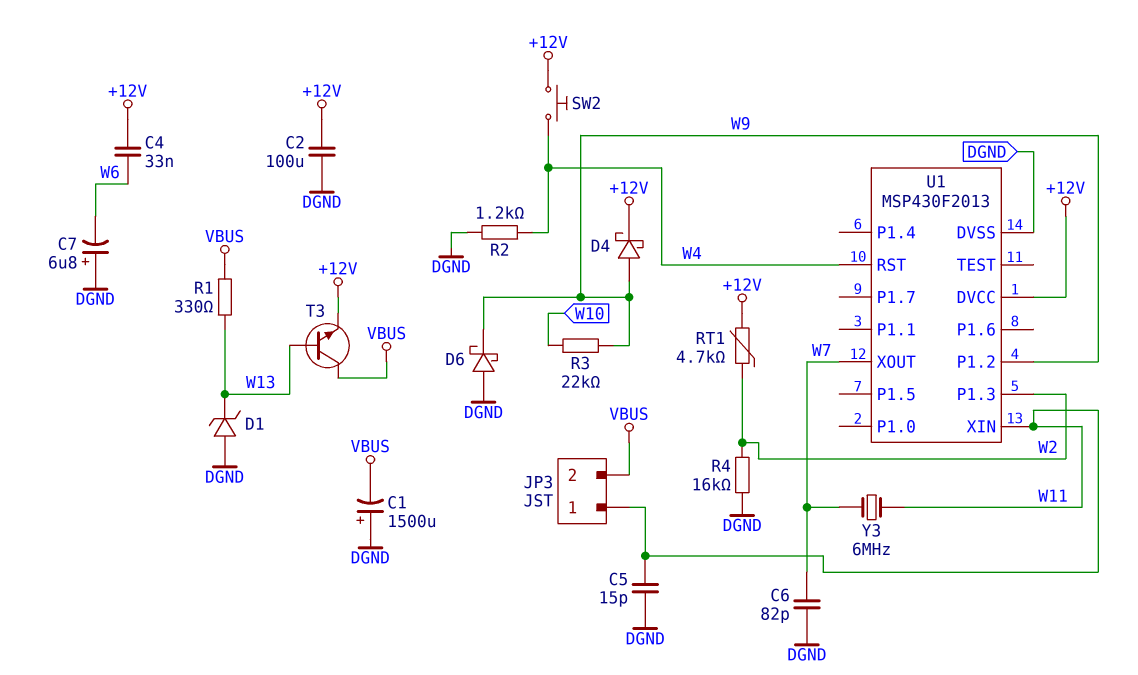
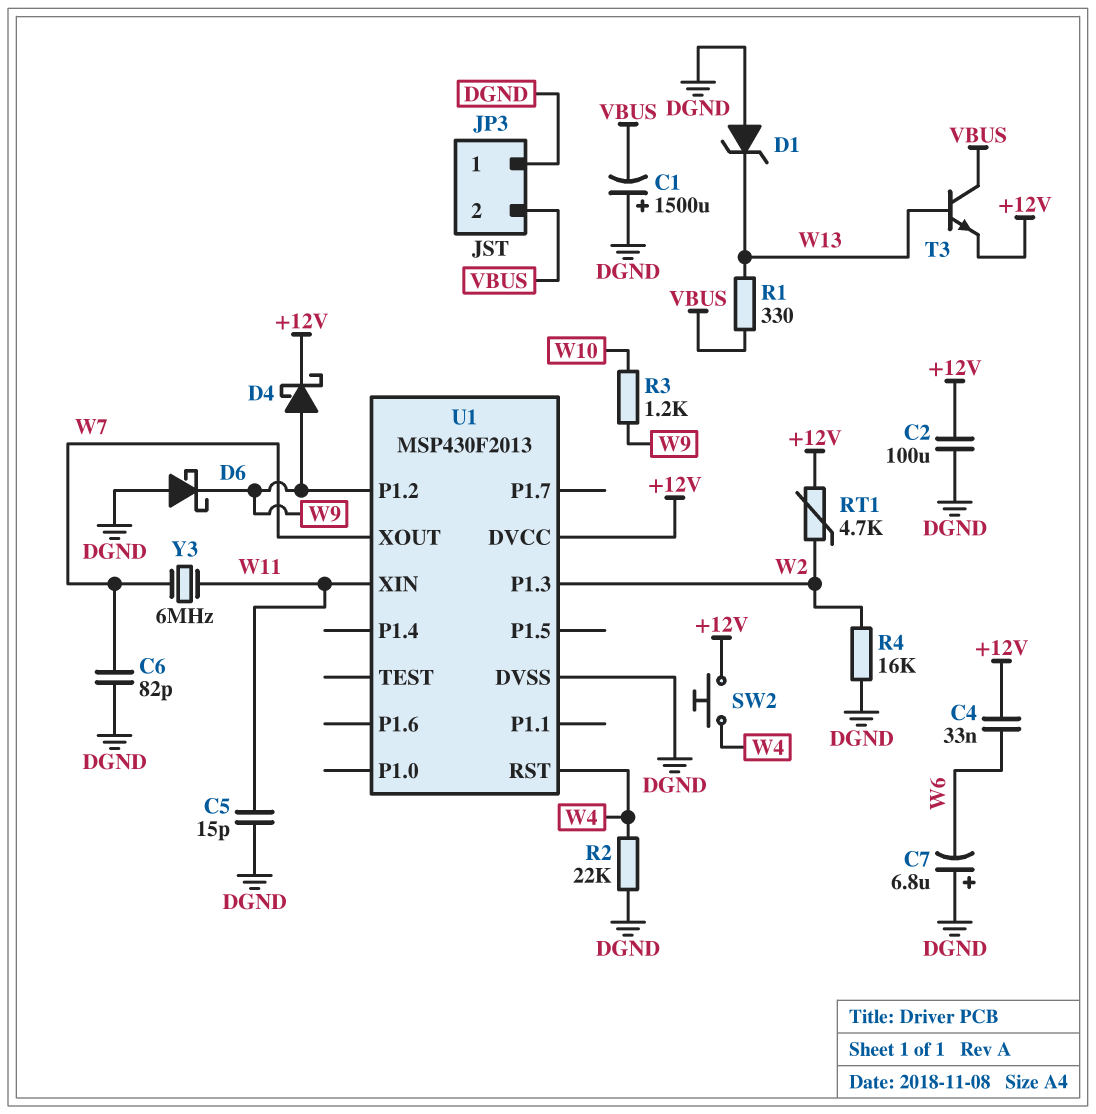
JP3 pin 1: W11 -> DGND
R2: 1.2k (DGND, W4) -> 22k (DGND, W4)
R3: 22k (W9, W10) -> 1.2k (W9, W10)

